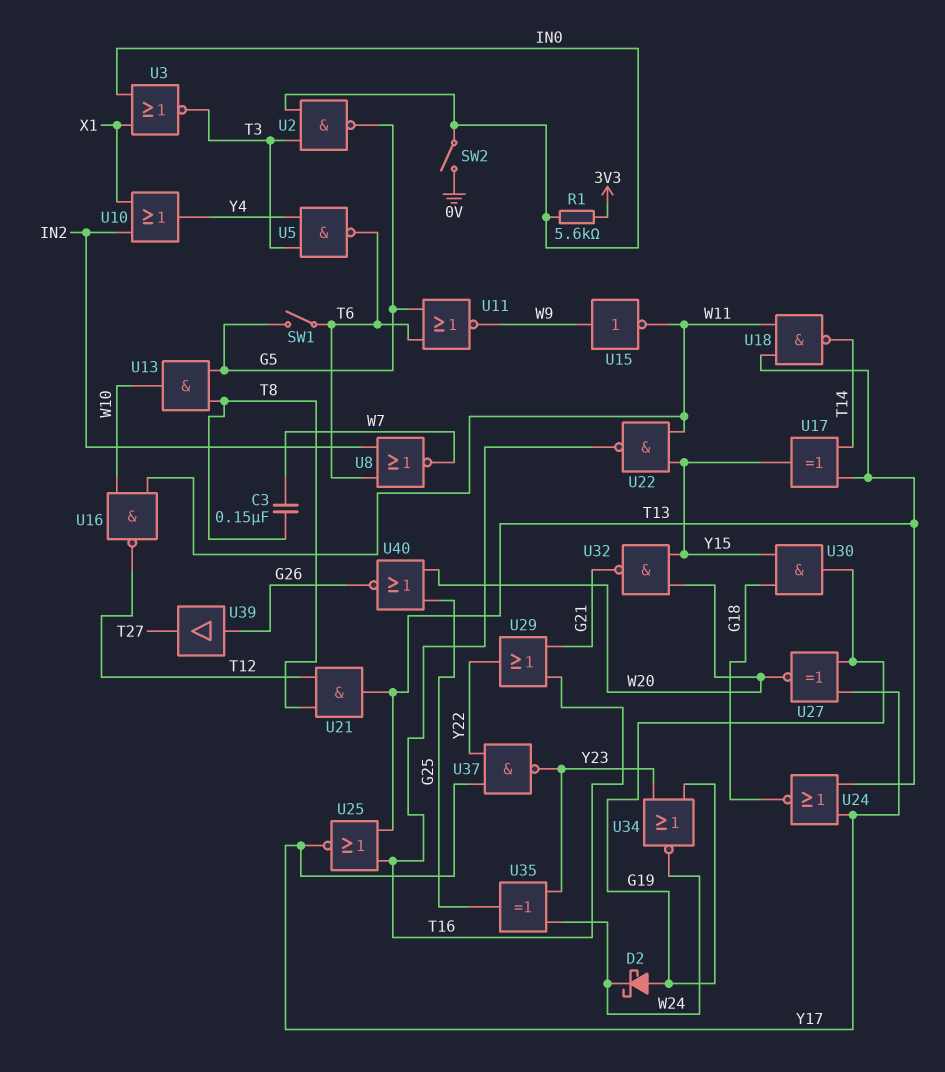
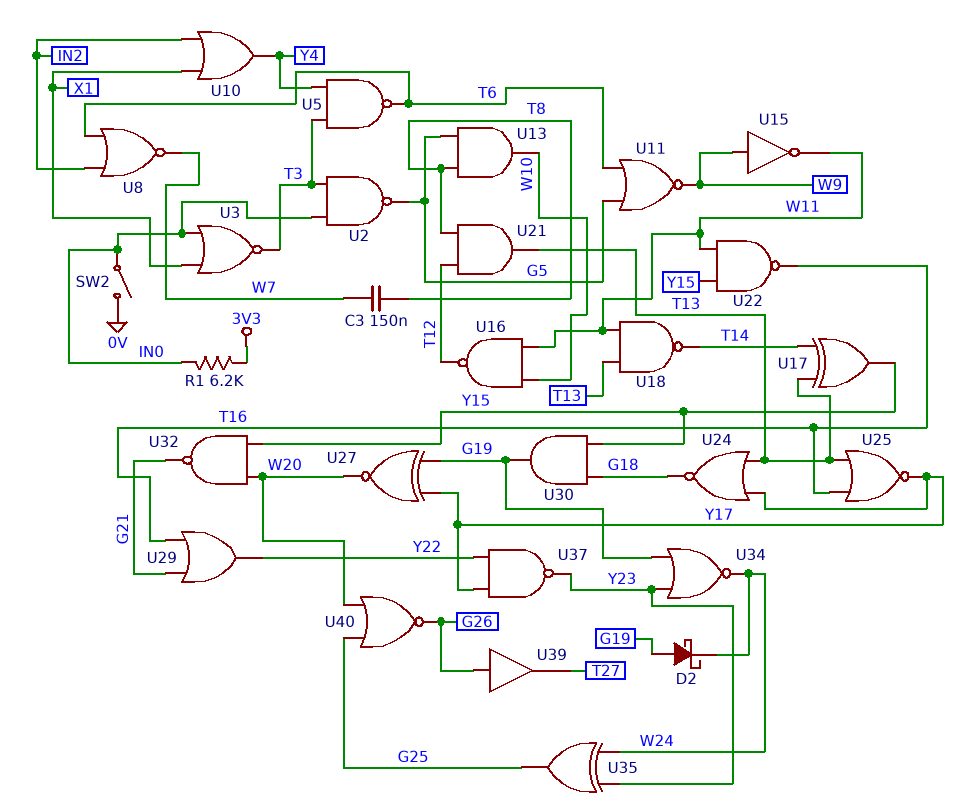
R1: 5.6k (3V3, IN0) -> 6.2k (3V3, IN0)
SW1: switch (G5, T6) -> none

